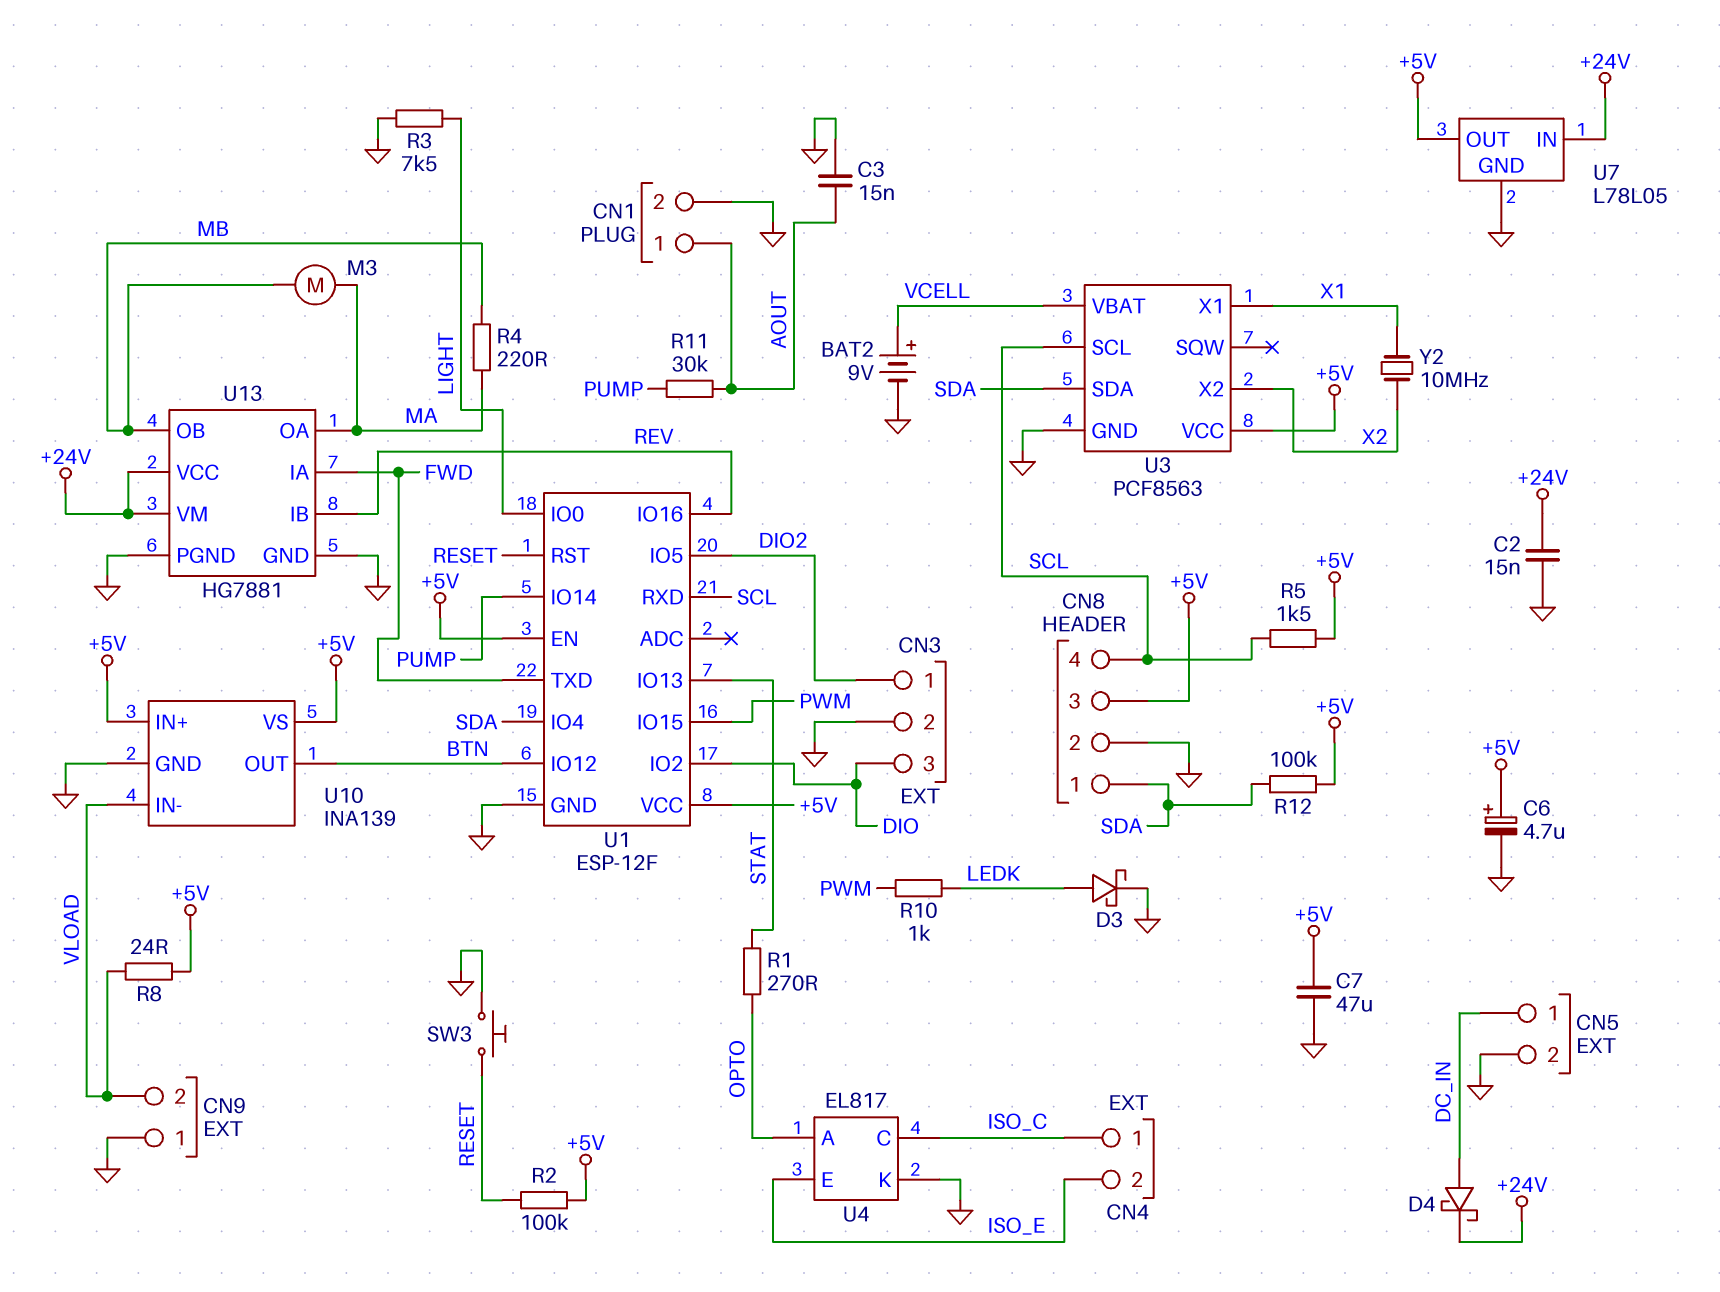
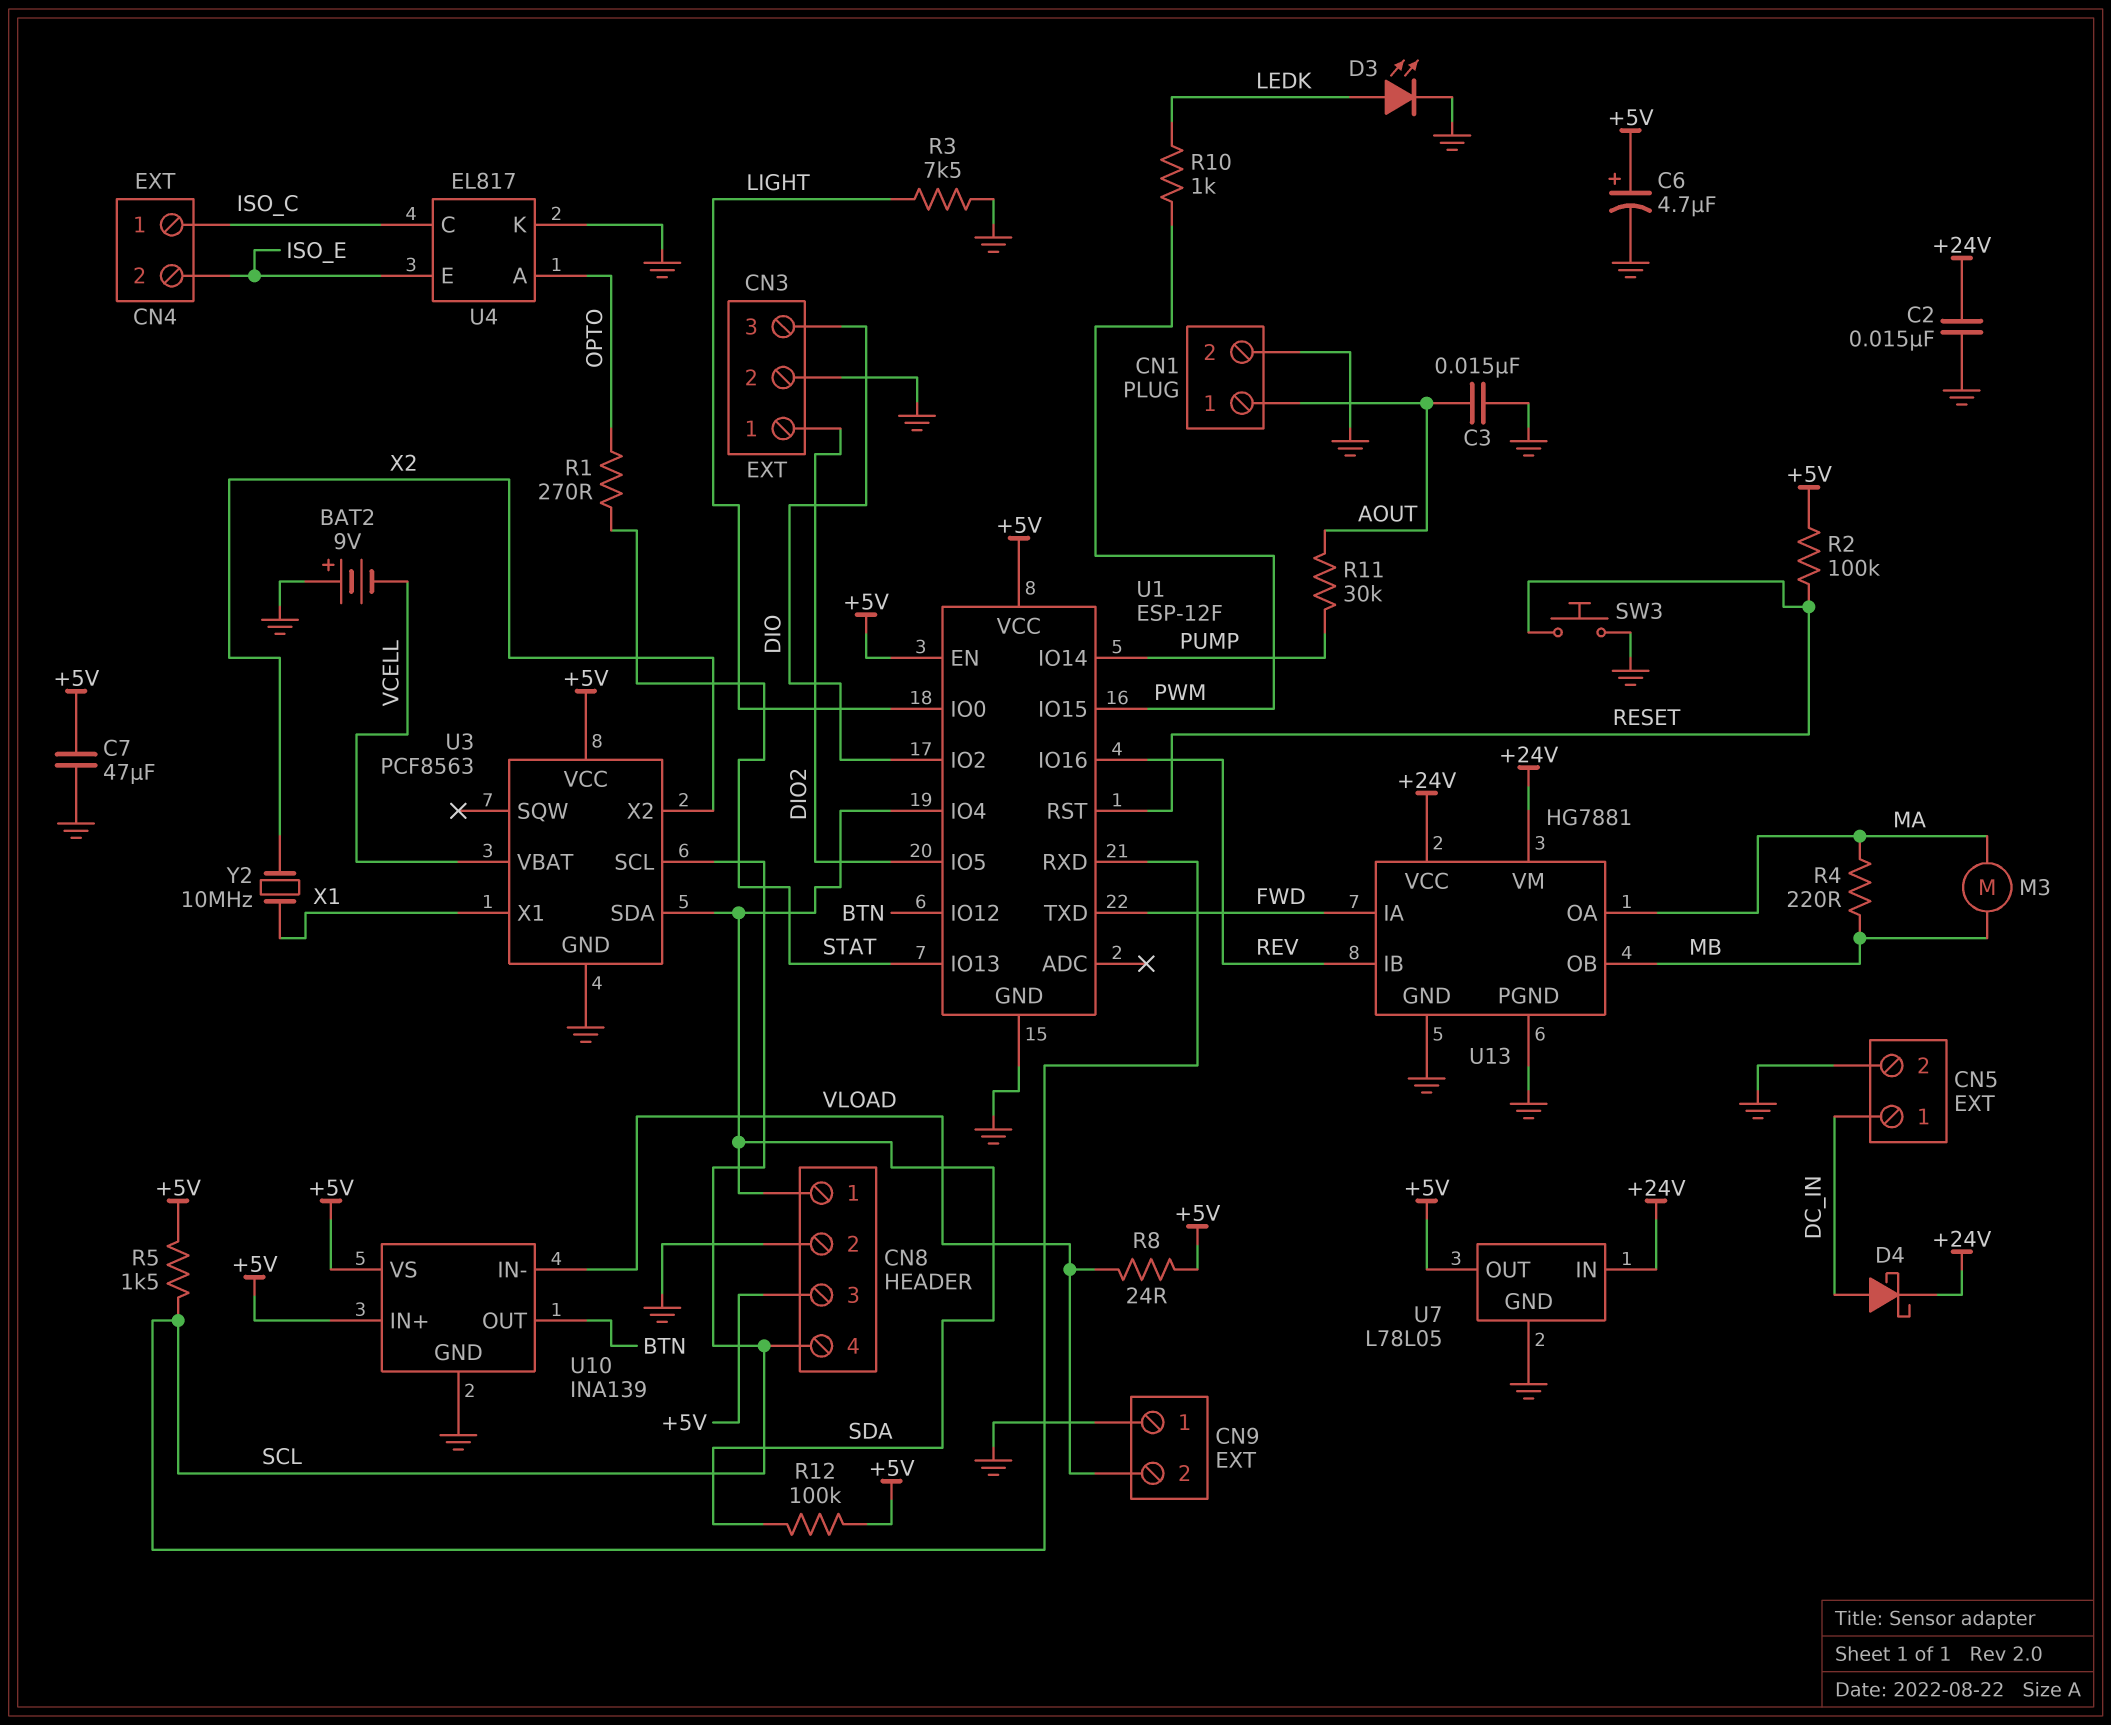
BAT2: 9V (plus VCELL, minus GND) -> 9V (plus GND, minus VCELL)
D3: schottky (A LEDK, K GND) -> LED (A LEDK, K GND)

